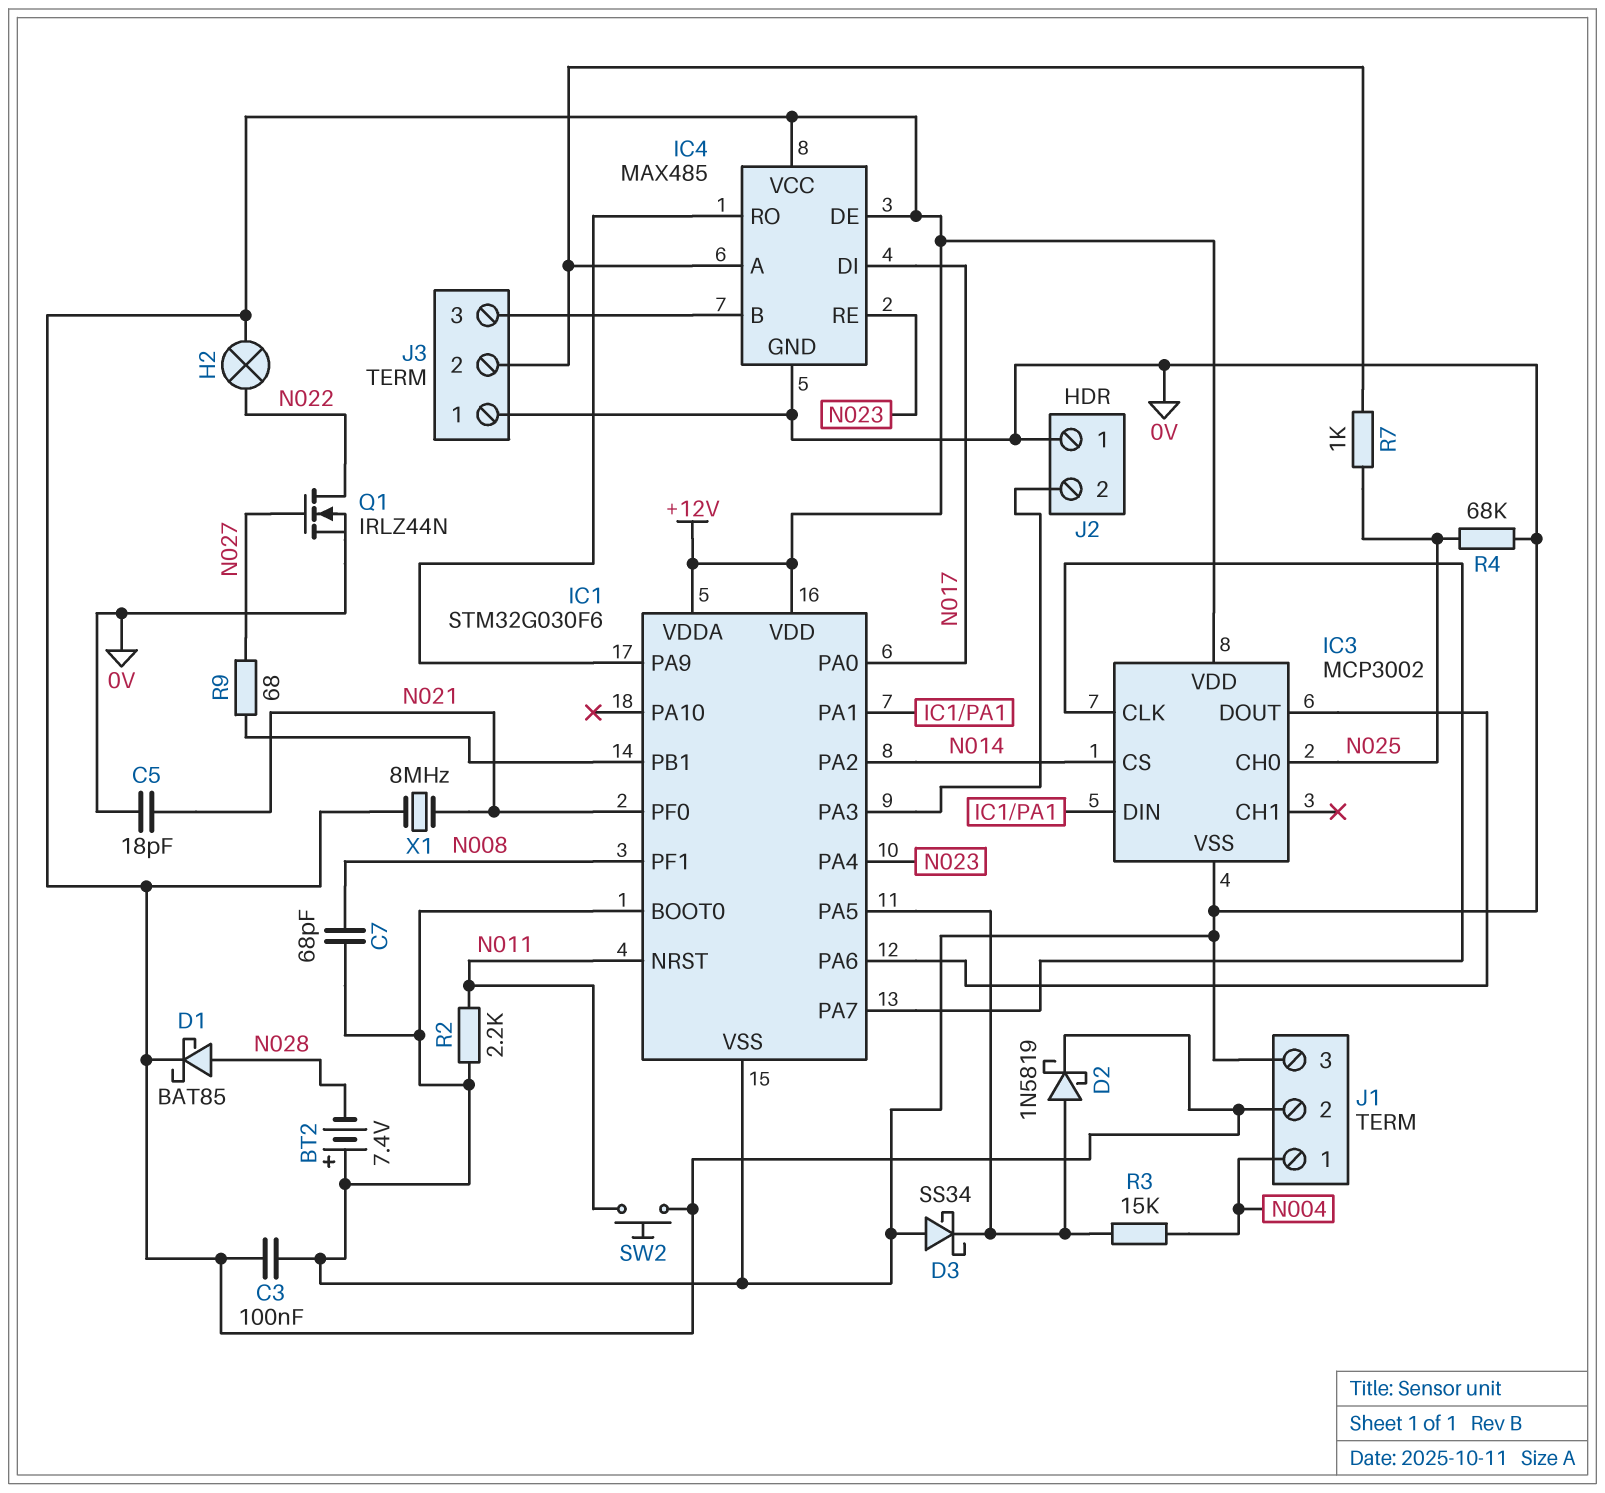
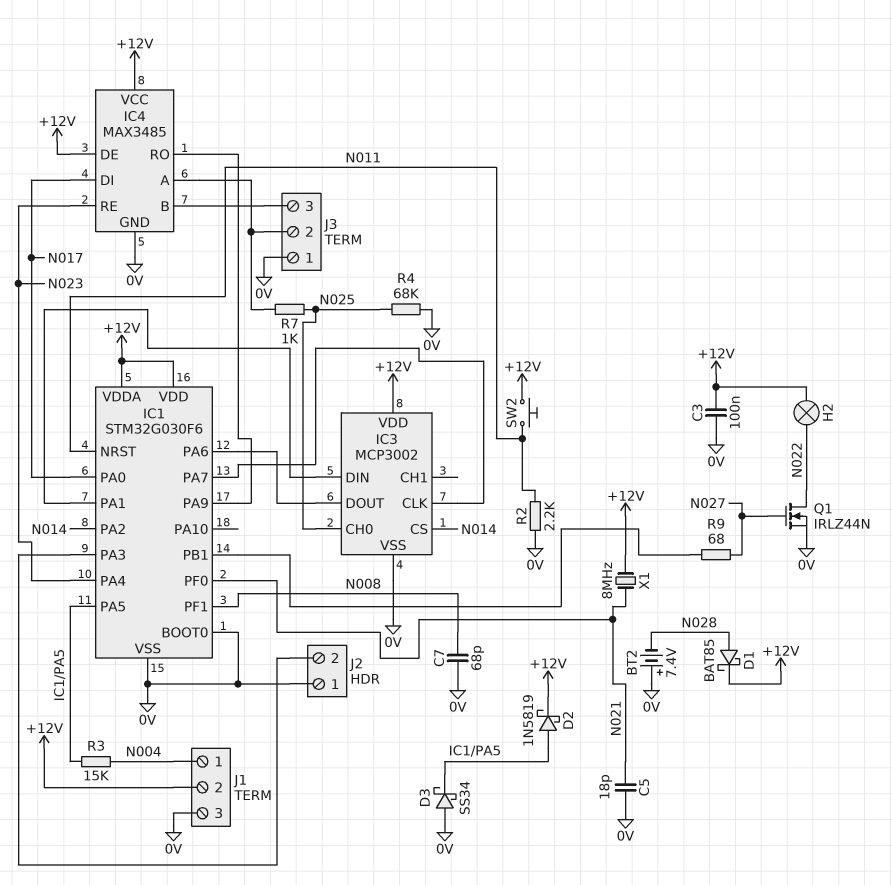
IC4: MAX485 -> MAX3485

